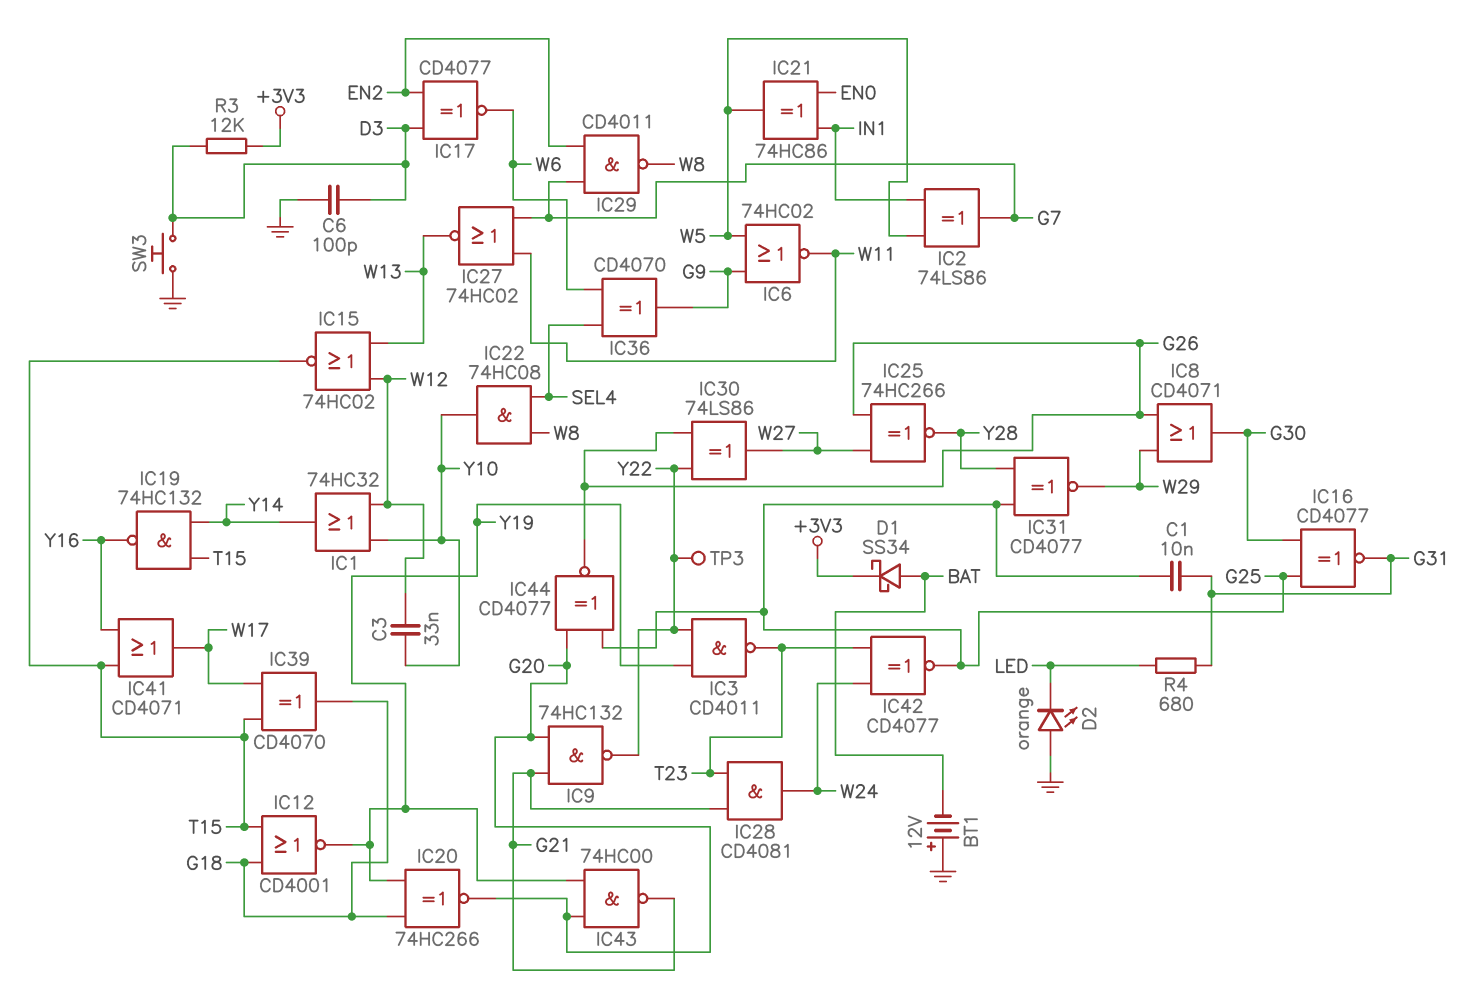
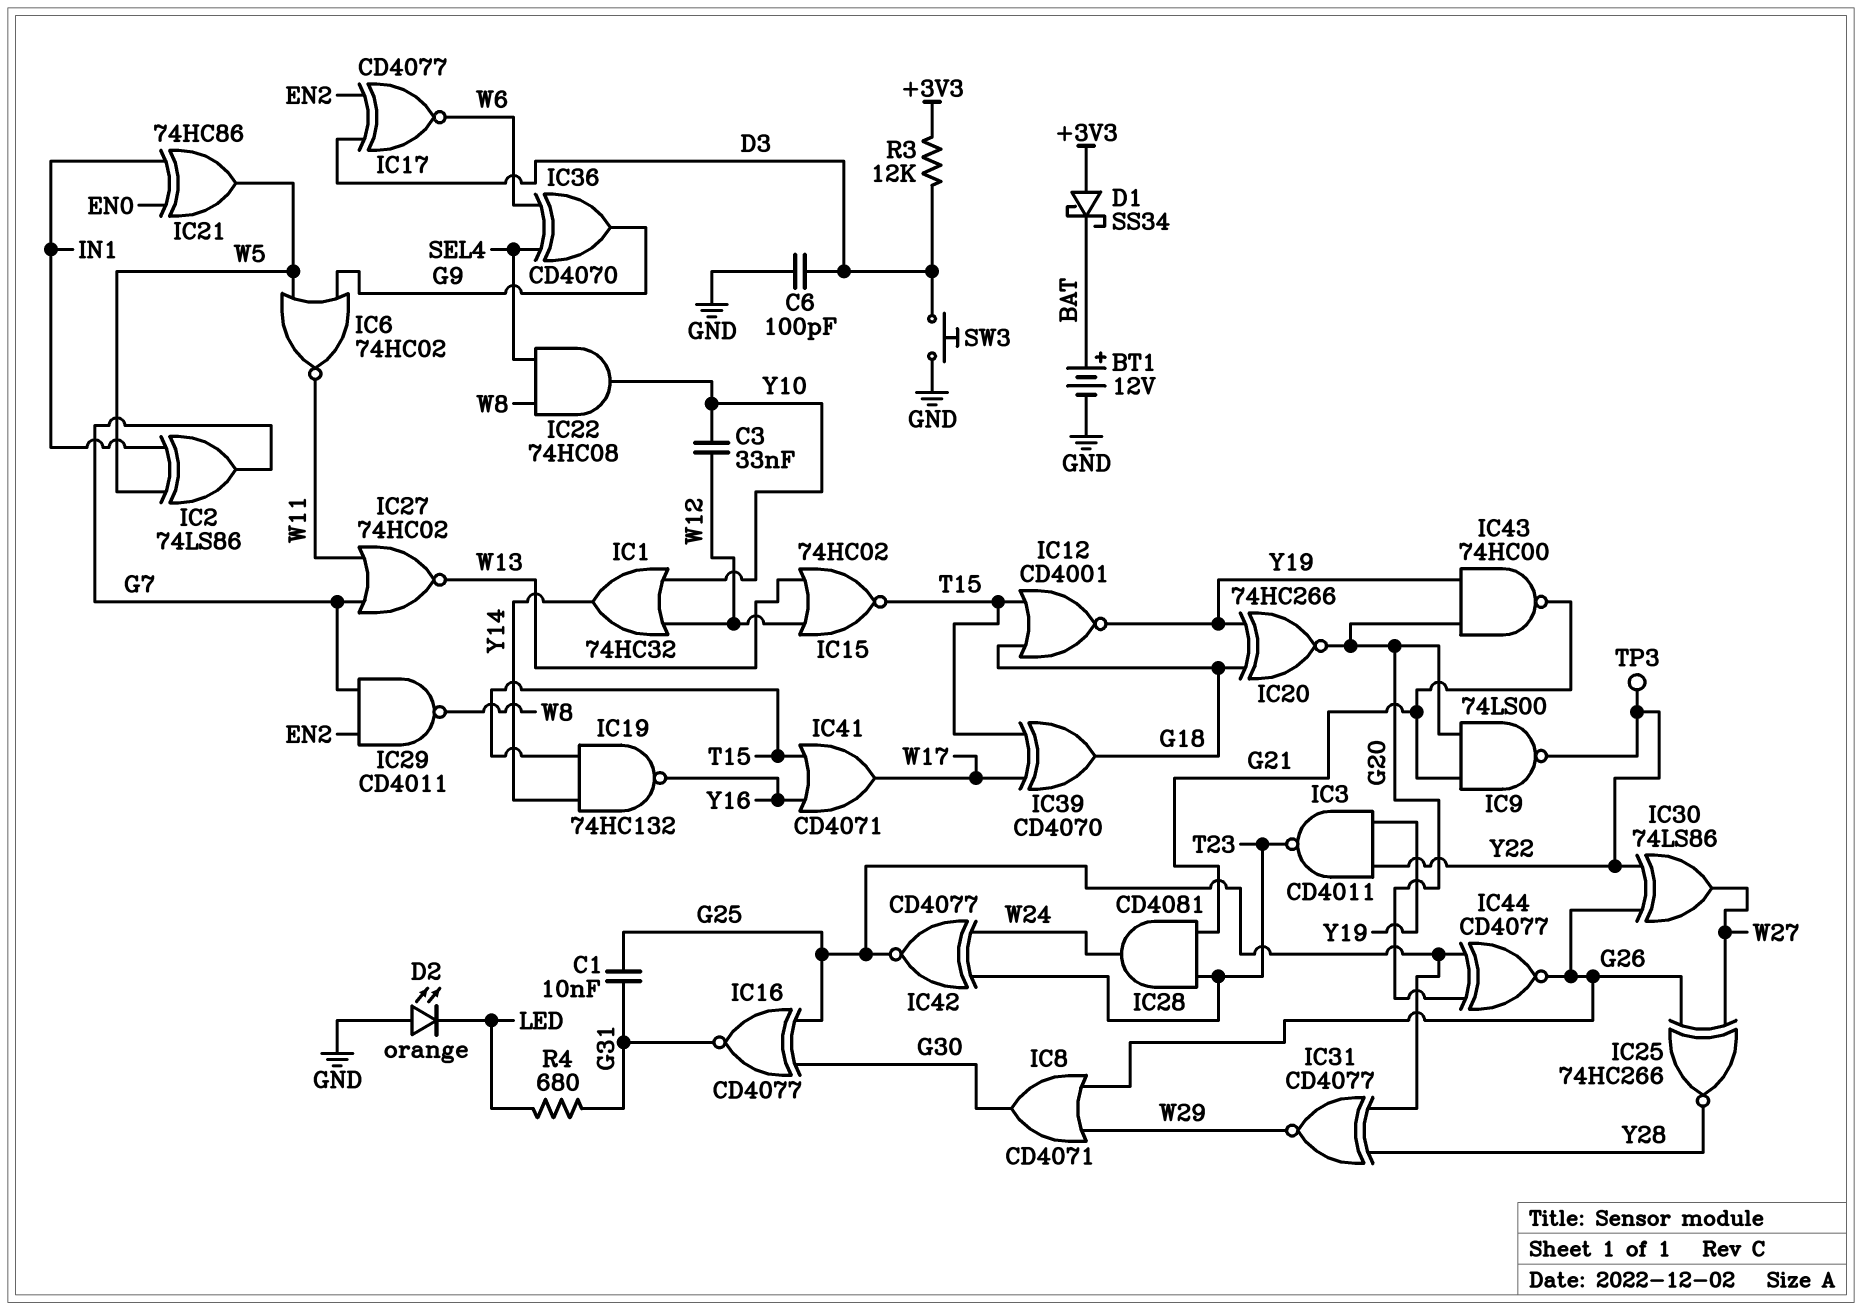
BT1: 12V (plus GND, minus BAT) -> 12V (plus BAT, minus GND)
D1: schottky SS34 (A BAT, K +3V3) -> schottky SS34 (A +3V3, K BAT)
IC9: NAND 74HC132 (in G20, in G21, out Y22) -> NAND 74LS00 (in G20, in G21, out Y22)

